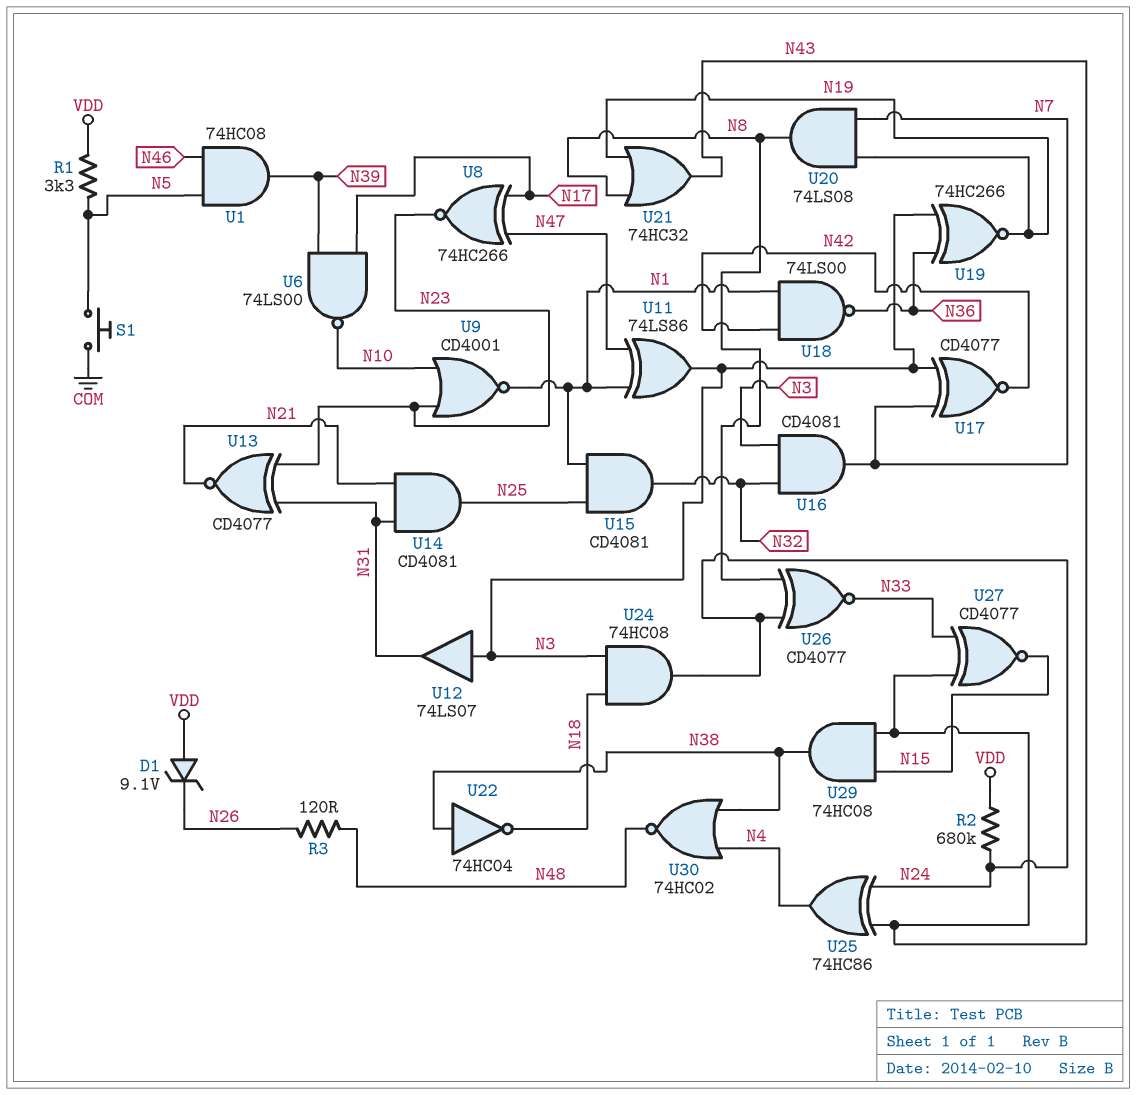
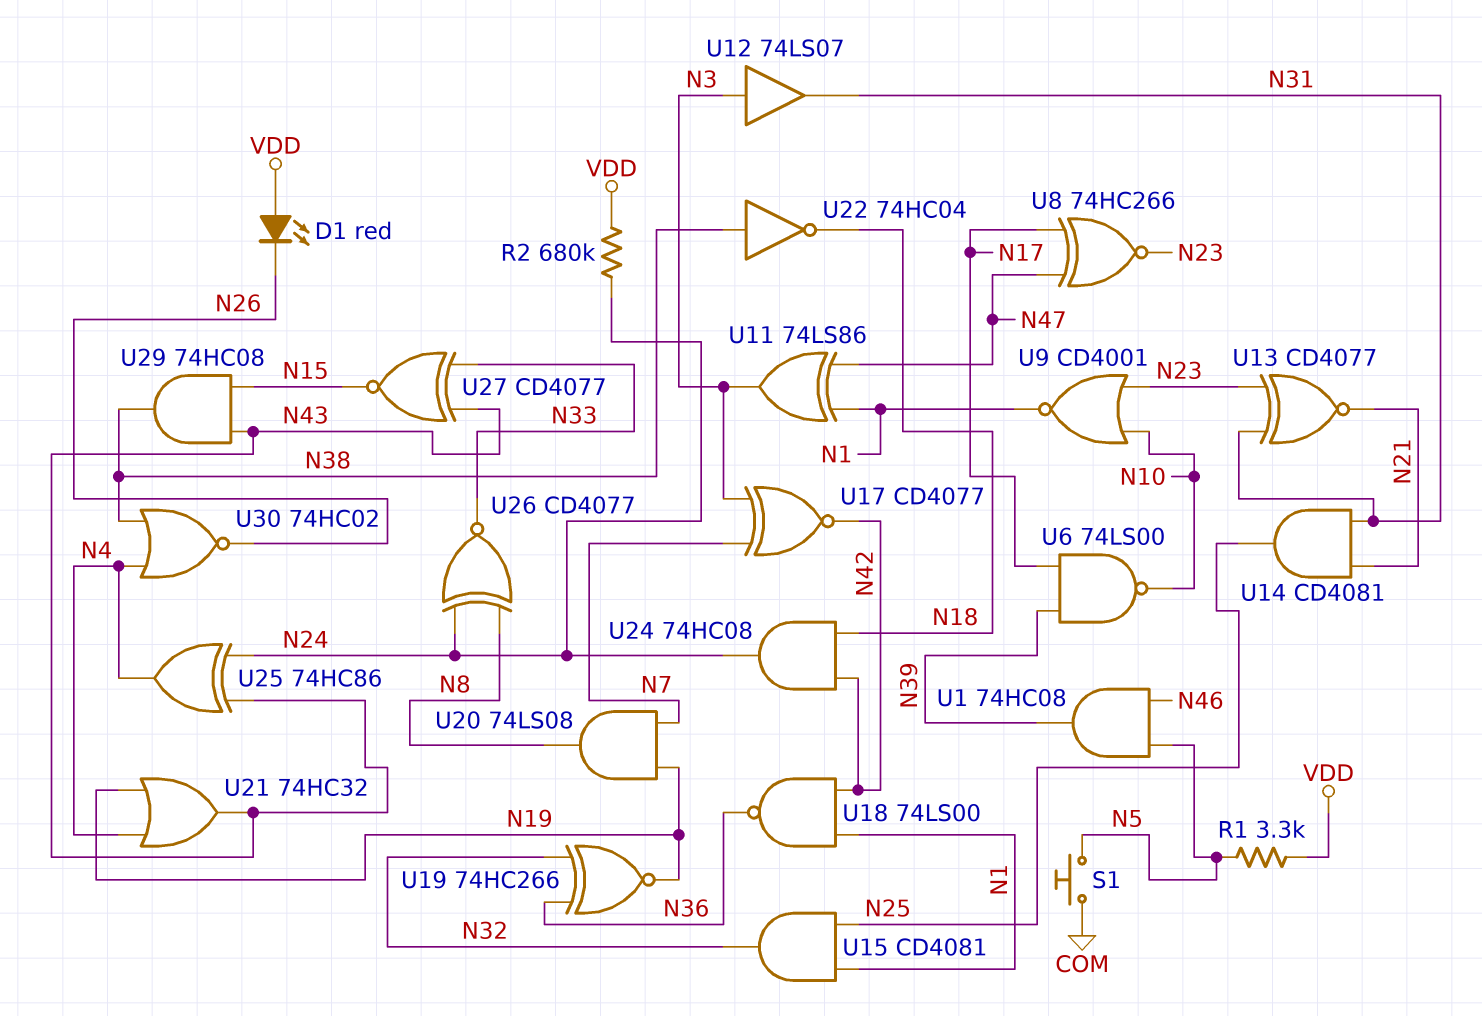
D1: zener 9.1V (A VDD, K N26) -> LED red (A VDD, K N26)
R3: 120 (N26, N48) -> none
U16: AND CD4081 (in N3, in N32, out N7) -> none
U19: XNOR 74HC266 (in N3, in N36, out N19) -> XNOR 74HC266 (in N32, in N36, out N19)
U21: OR 74HC32 (in N8, in N19, out N43) -> OR 74HC32 (in N4, in N19, out N43)
U24: AND 74HC08 (in N3, in N18, out N24) -> AND 74HC08 (in N18, in N42, out N24)
U30: NOR 74HC02 (in N4, in N38, out N48) -> NOR 74HC02 (in N4, in N38, out N26)

